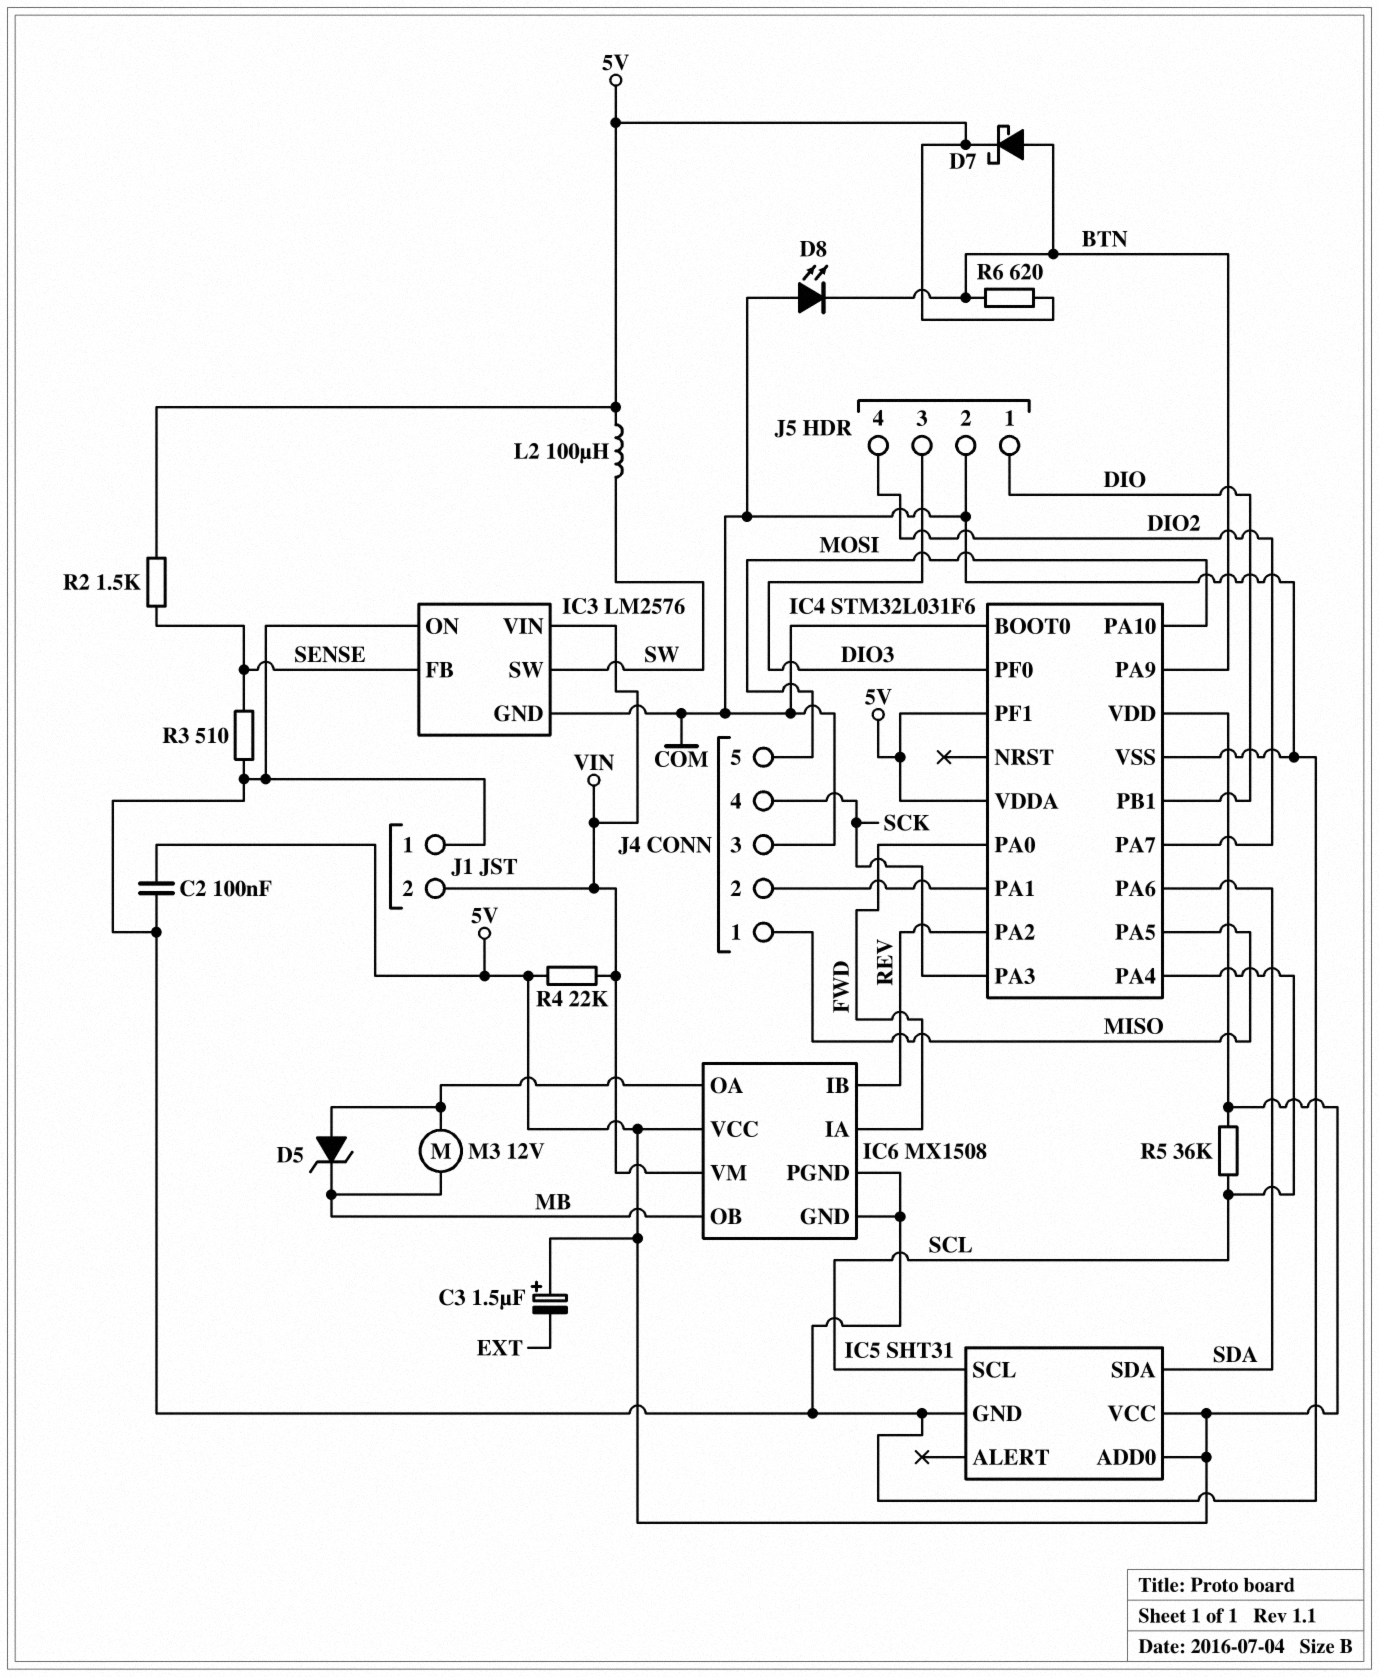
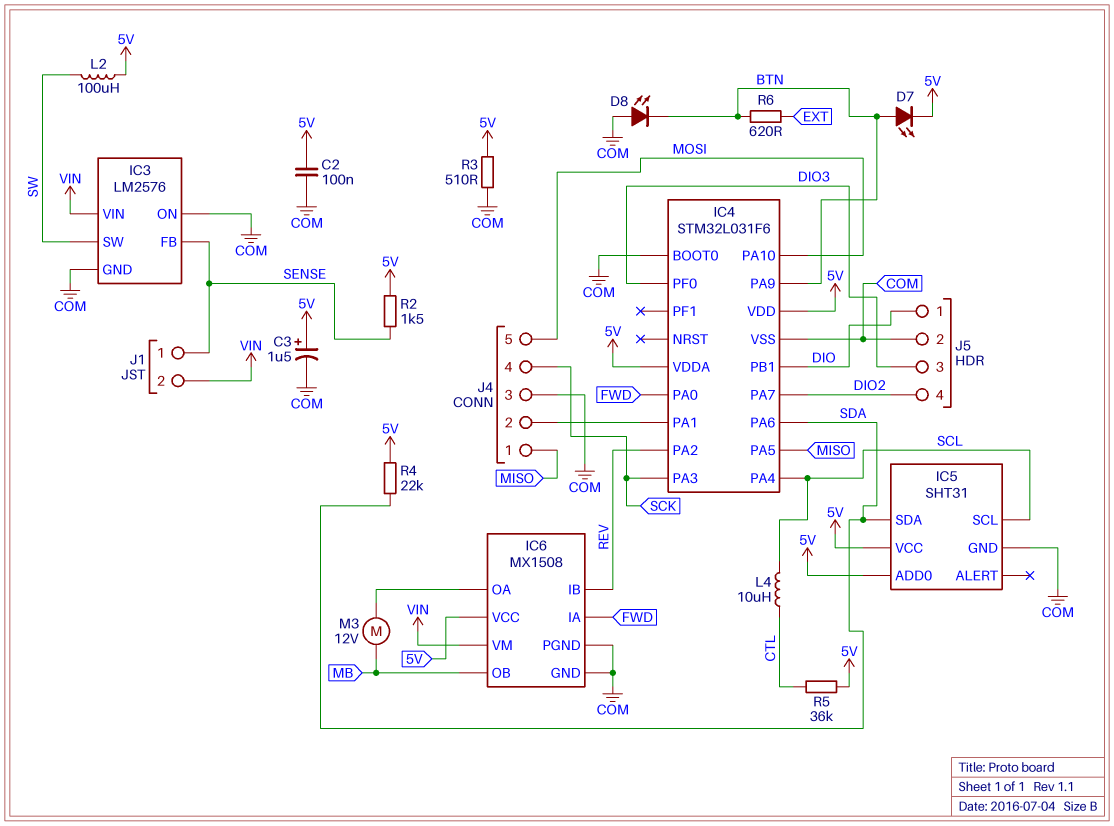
C3: 1.5uF (plus 5V, minus EXT) -> 1.5uF (plus 5V, minus COM)
D5: zener (A IC6/OA, K MB) -> none
D7: schottky (A BTN, K 5V) -> LED (A BTN, K 5V)
IC4 pin PF1: 5V -> none
J1 pin 1: COM -> SENSE
L4: none -> 10uH (CTL, SCL)
R3: 510 (COM, SENSE) -> 510 (5V, COM)
R4: 22k (5V, VIN) -> 22k (5V, SDA)
R5: 36k (5V, SCL) -> 36k (5V, CTL)
R6: 620 (5V, BTN) -> 620 (BTN, EXT)

